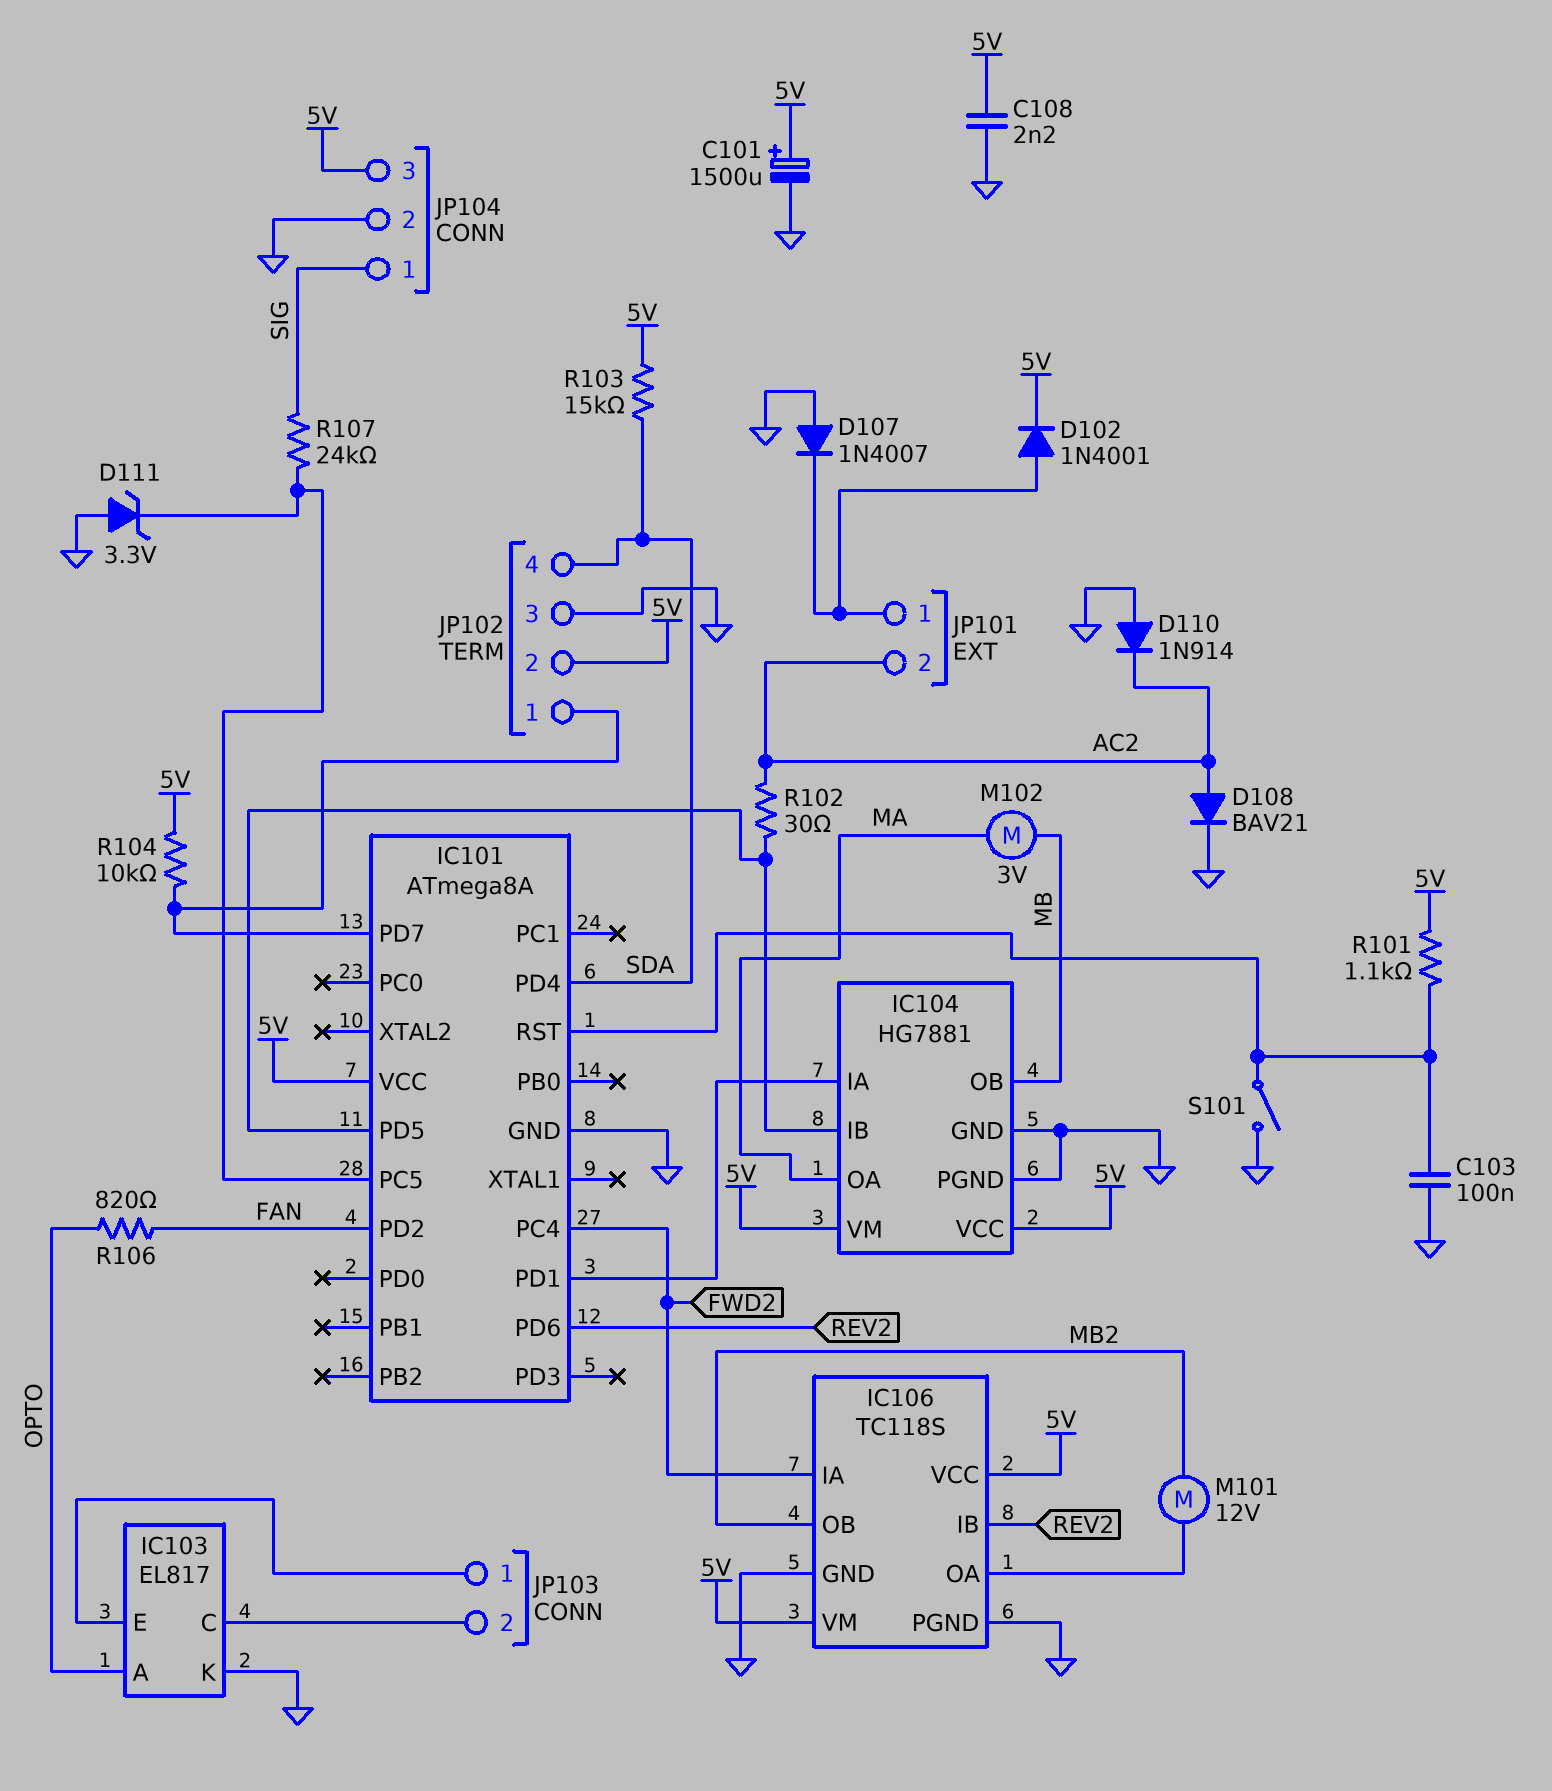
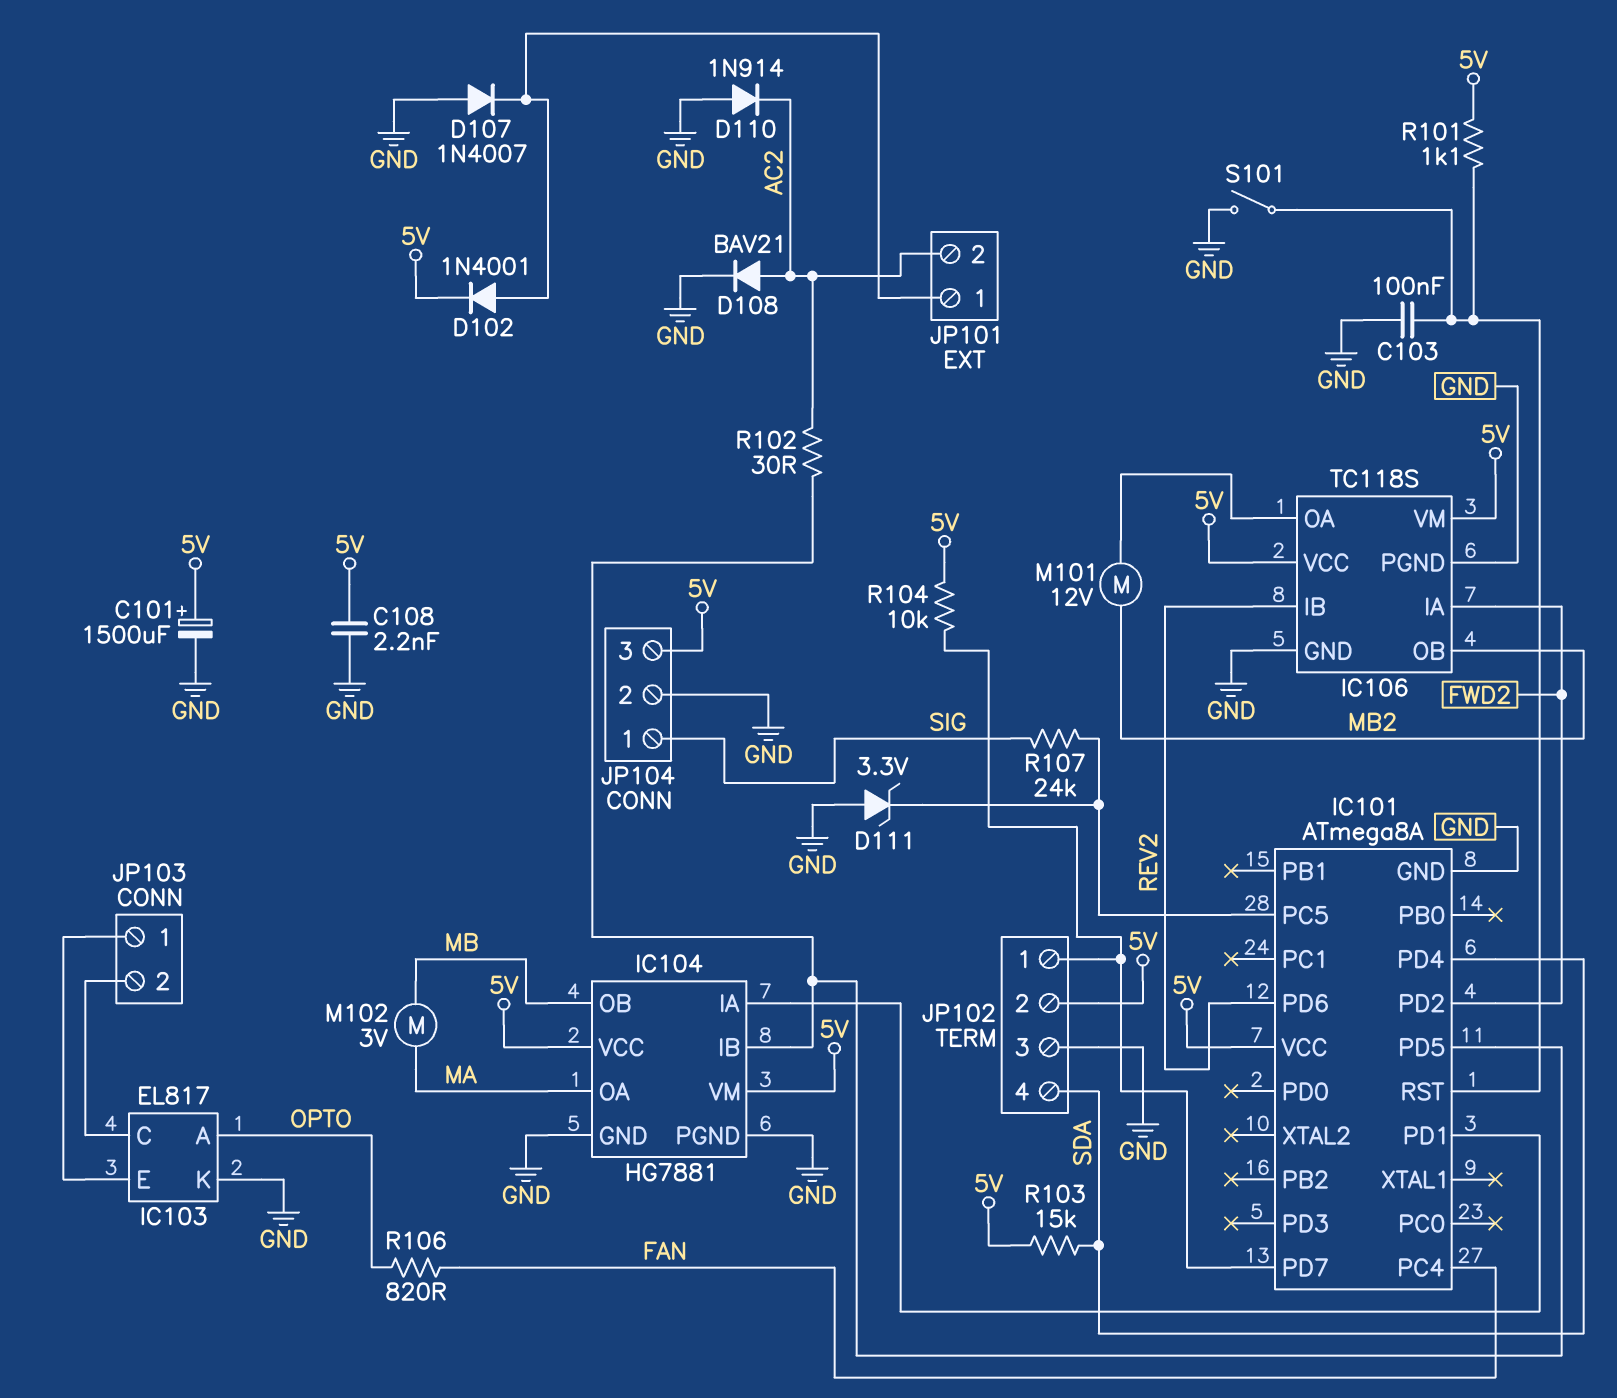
IC101 pin PC4: FWD2 -> FAN
IC101 pin PD2: FAN -> FWD2

